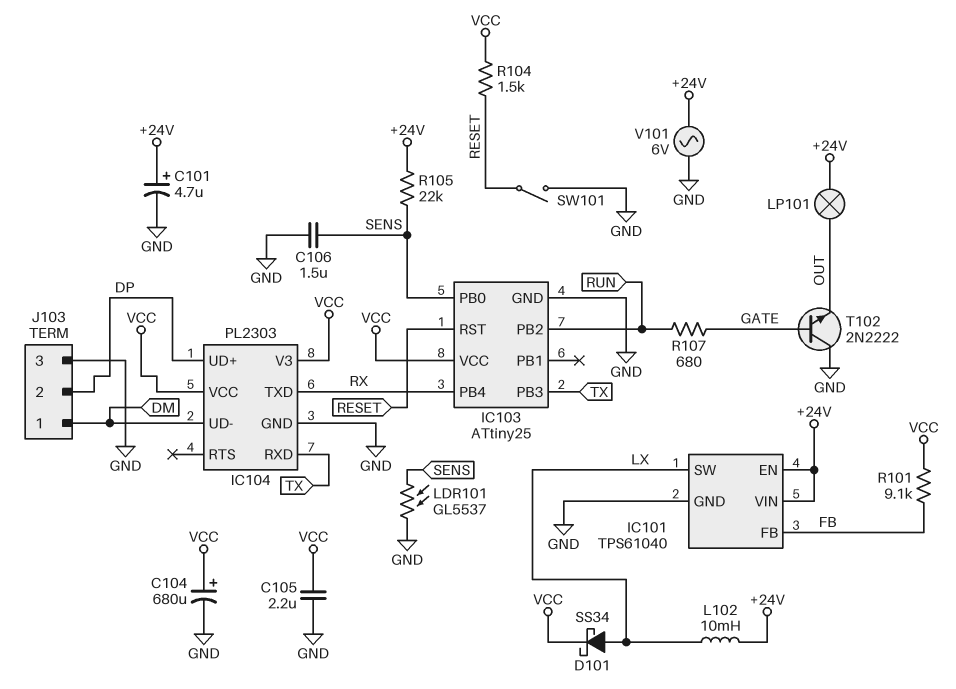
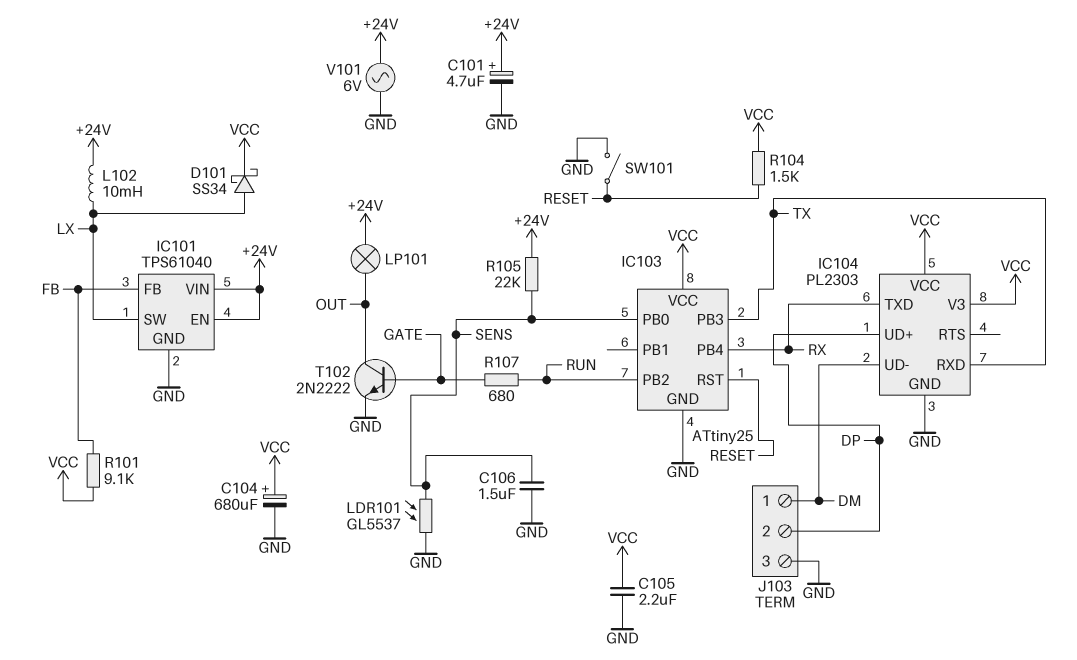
T102: NPN 2N2222 (B GATE, C GND, E OUT) -> NPN 2N2222 (B GATE, C OUT, E GND)

